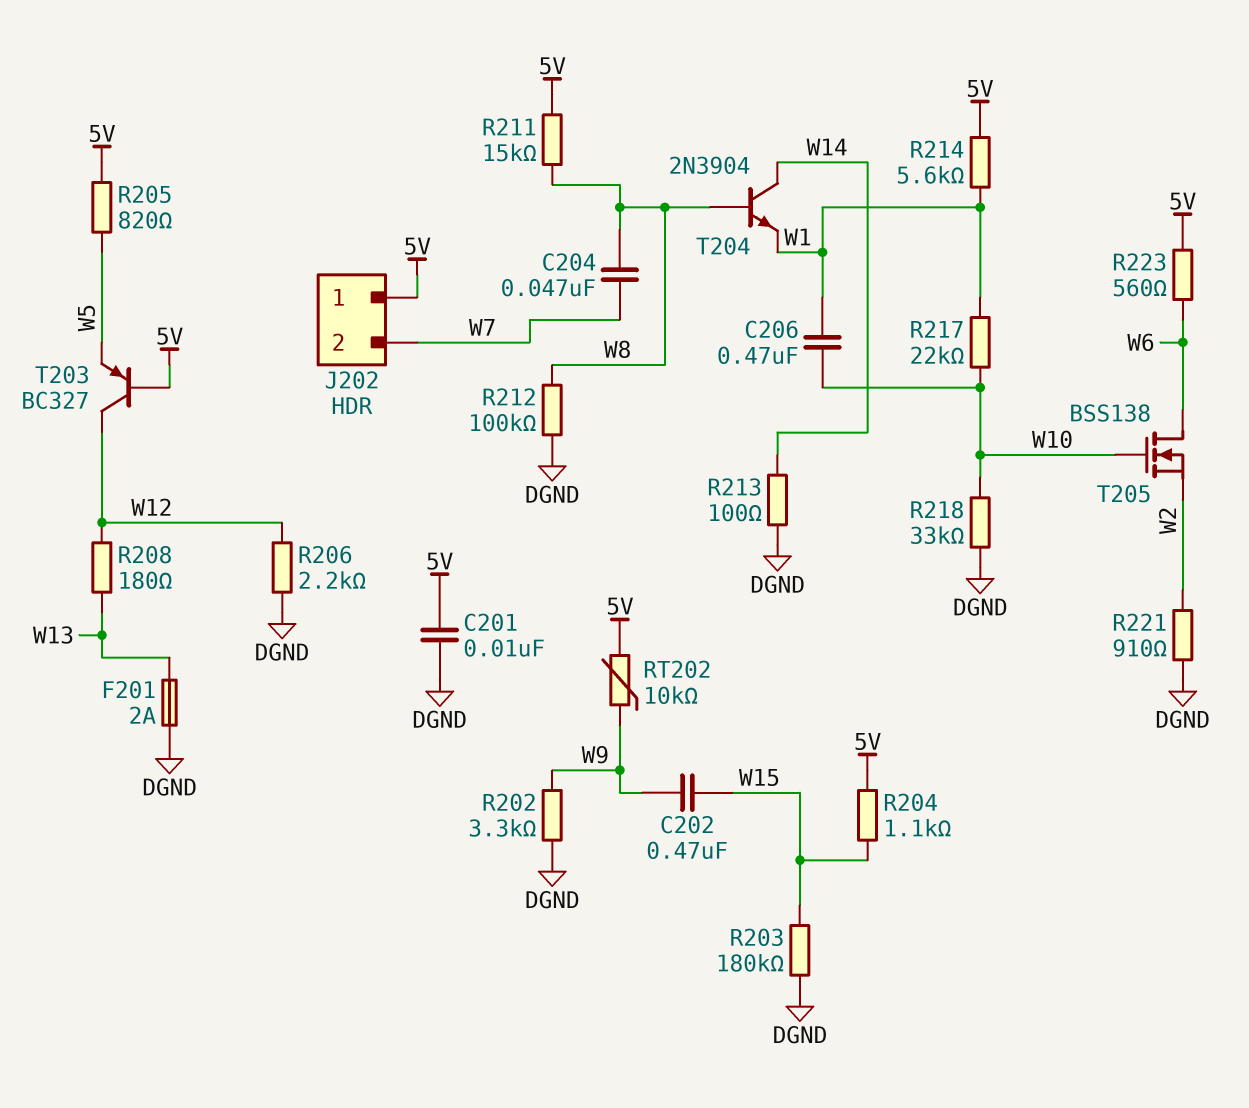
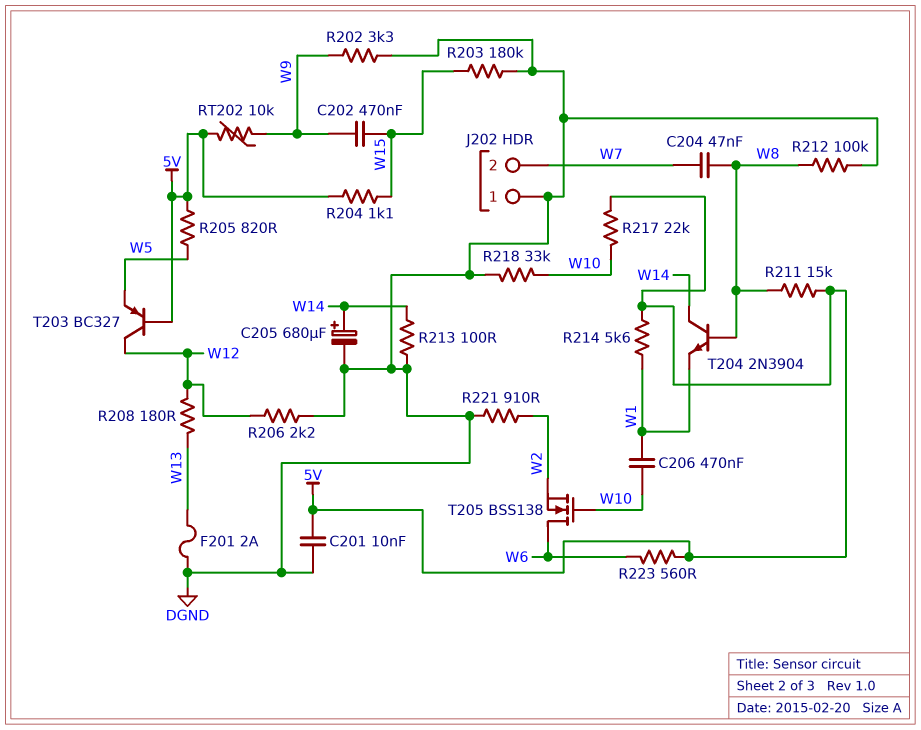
C205: none -> 680uF (plus W14, minus DGND)
J202 pin 1: 5V -> DGND
R217: 22k (W1, W10) -> 22k (5V, W10)

